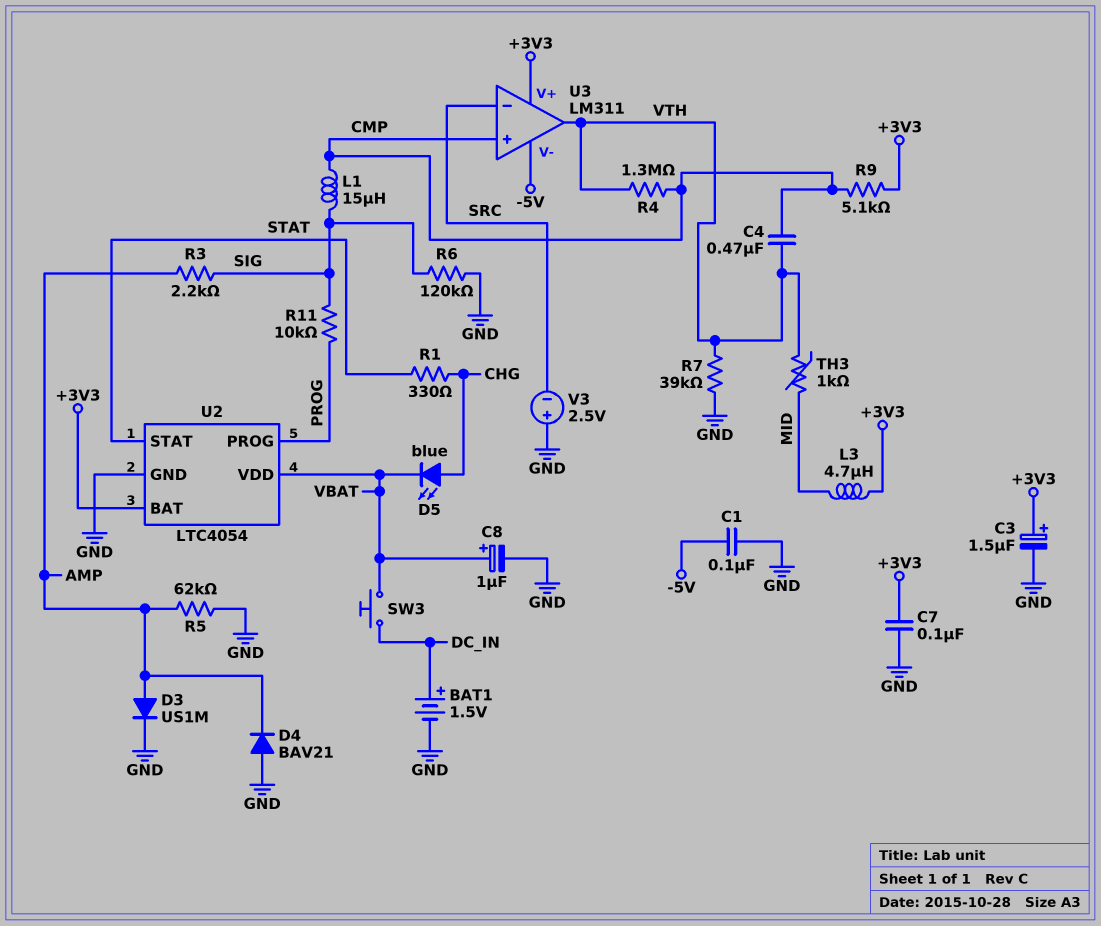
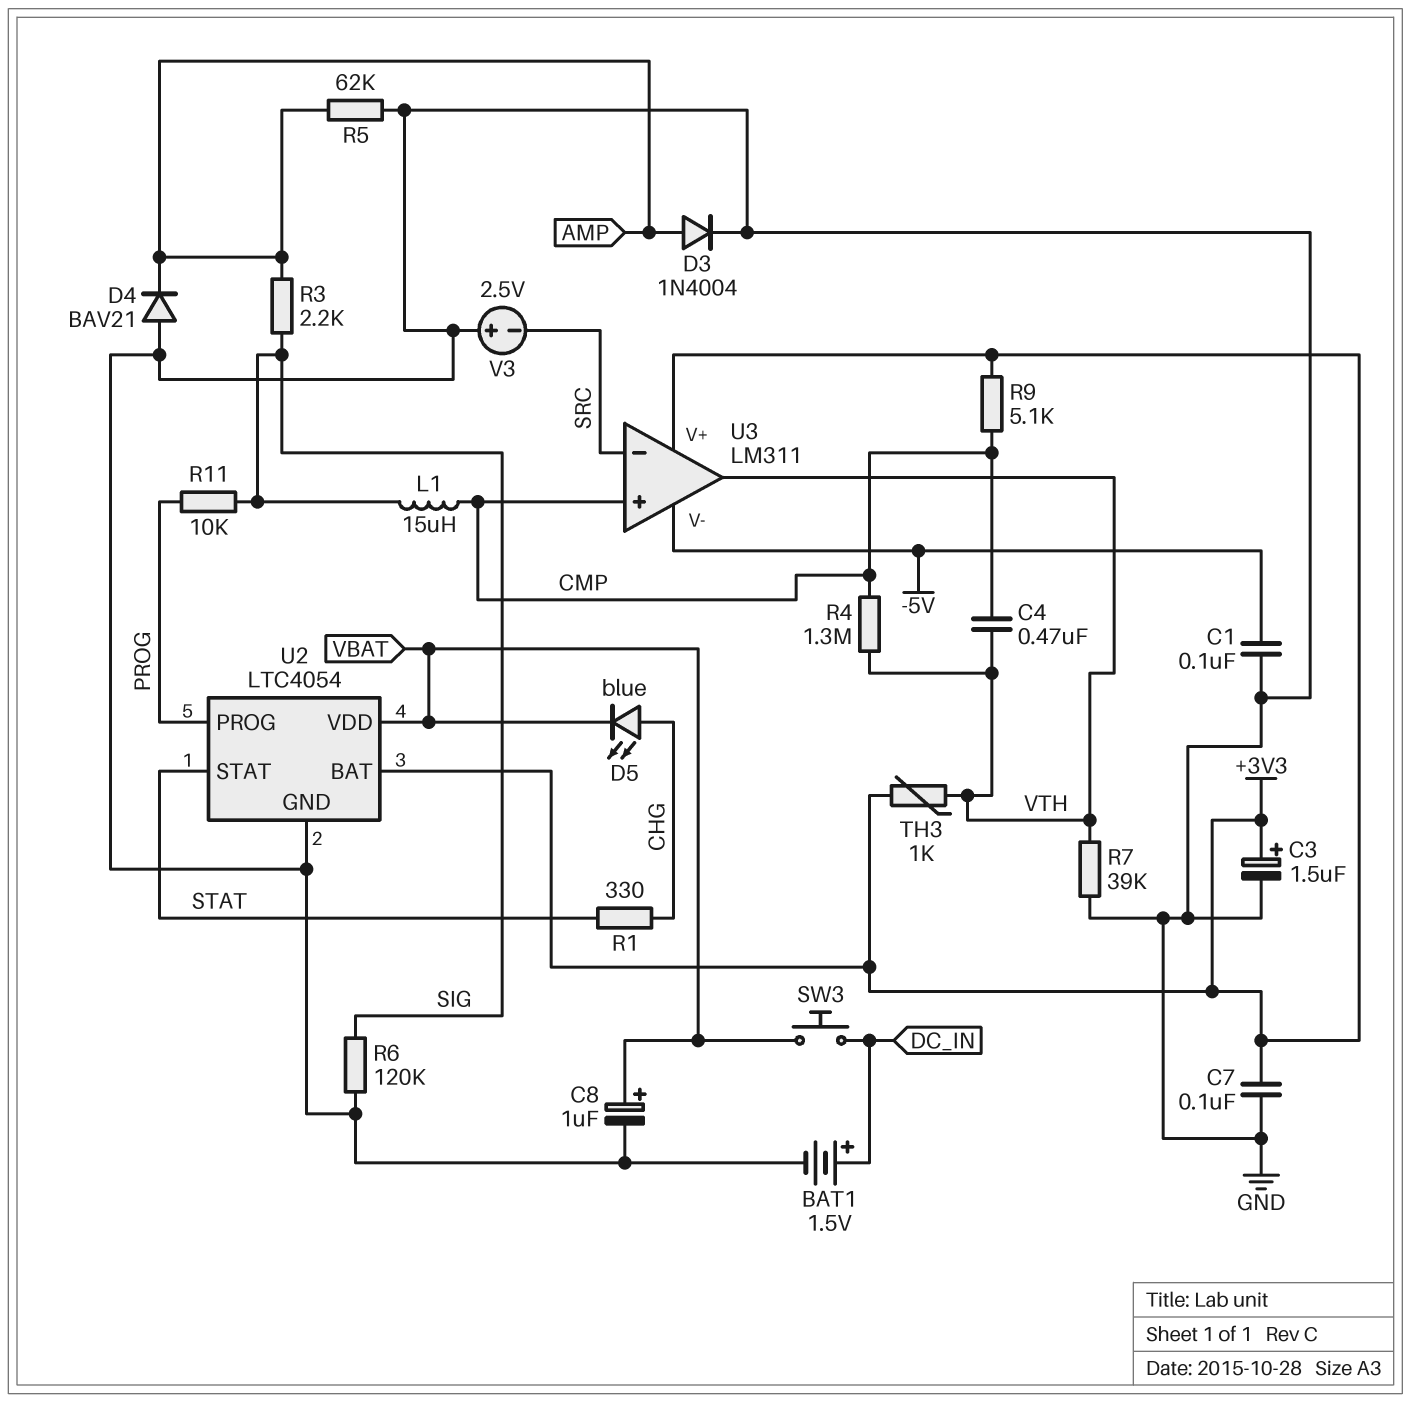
D3: diode US1M (A AMP, K GND) -> diode 1N4004 (A AMP, K GND)
L3: 4.7uH (+3V3, MID) -> none
TH3: 1k (MID, VTH) -> 1k (+3V3, VTH)

